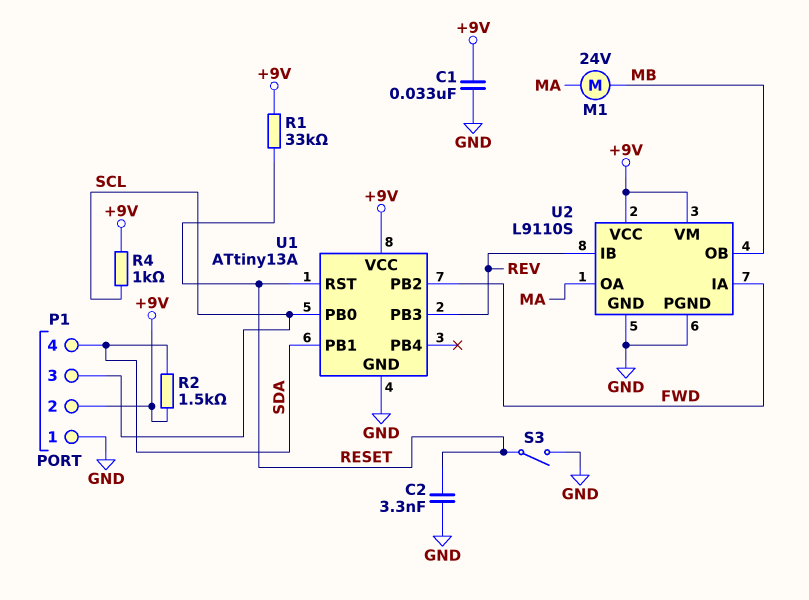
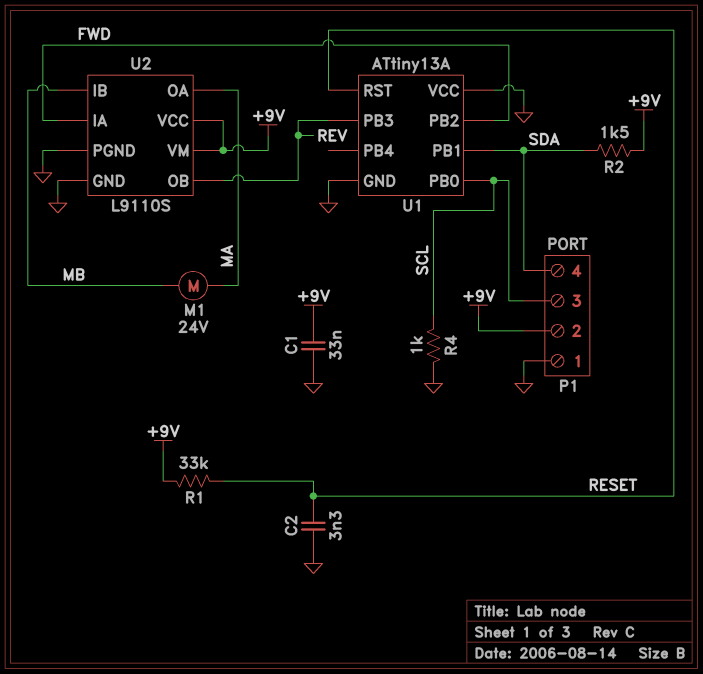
R4: 1k (+9V, SCL) -> 1k (GND, SCL)
S3: switch (GND, RESET) -> none
U1 pin VCC: +9V -> GND
U2 pin IB: REV -> MB
U2 pin OB: MB -> REV

